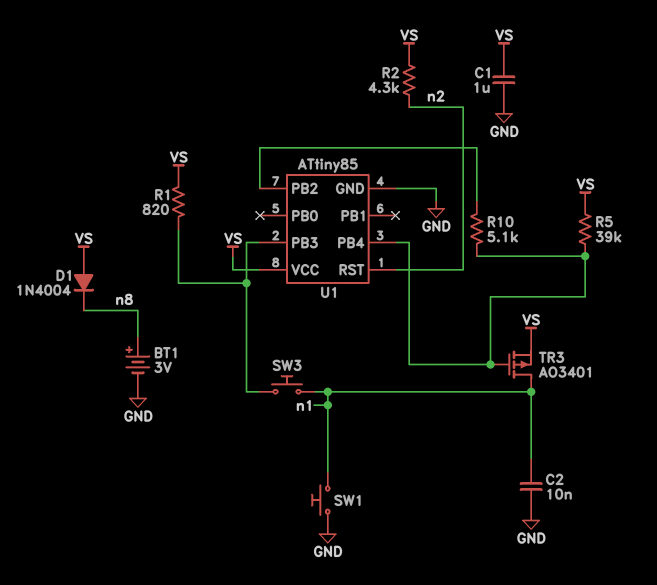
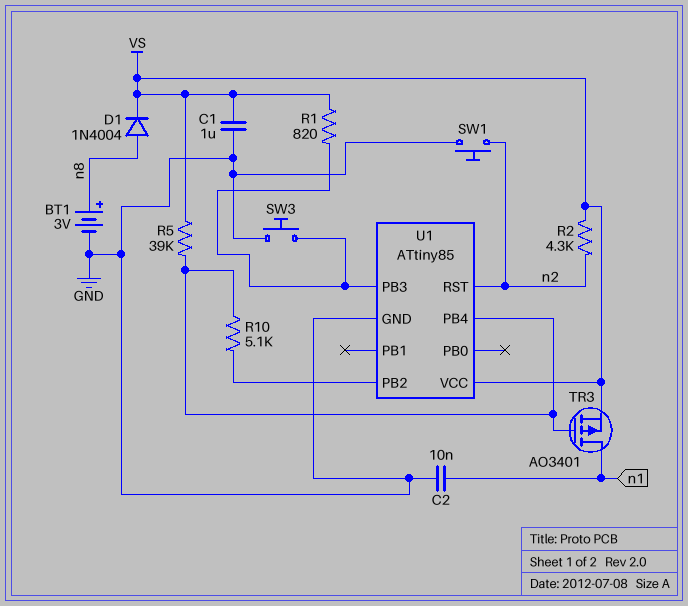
D1: diode 1N4004 (A VS, K n8) -> diode 1N4004 (A n8, K VS)
SW1: button (GND, n1) -> button (GND, n2)
SW3: button (U1/PB3, n1) -> button (GND, U1/PB3)

